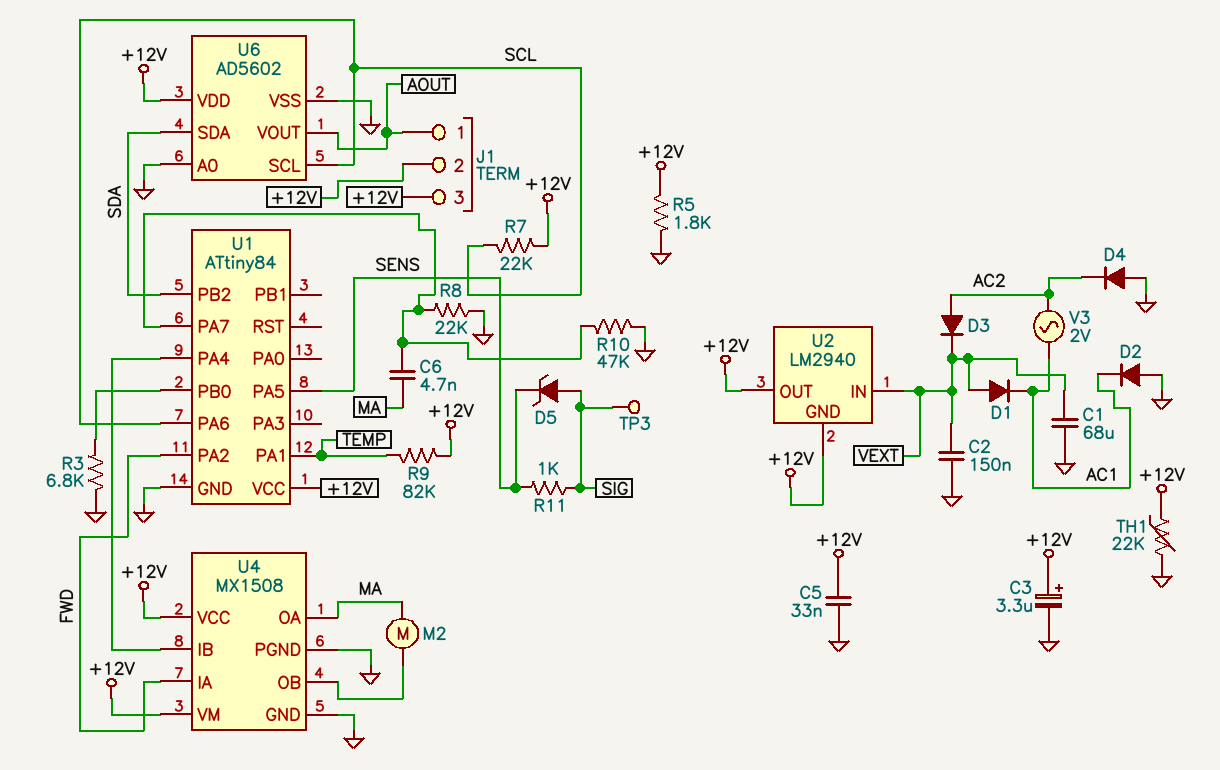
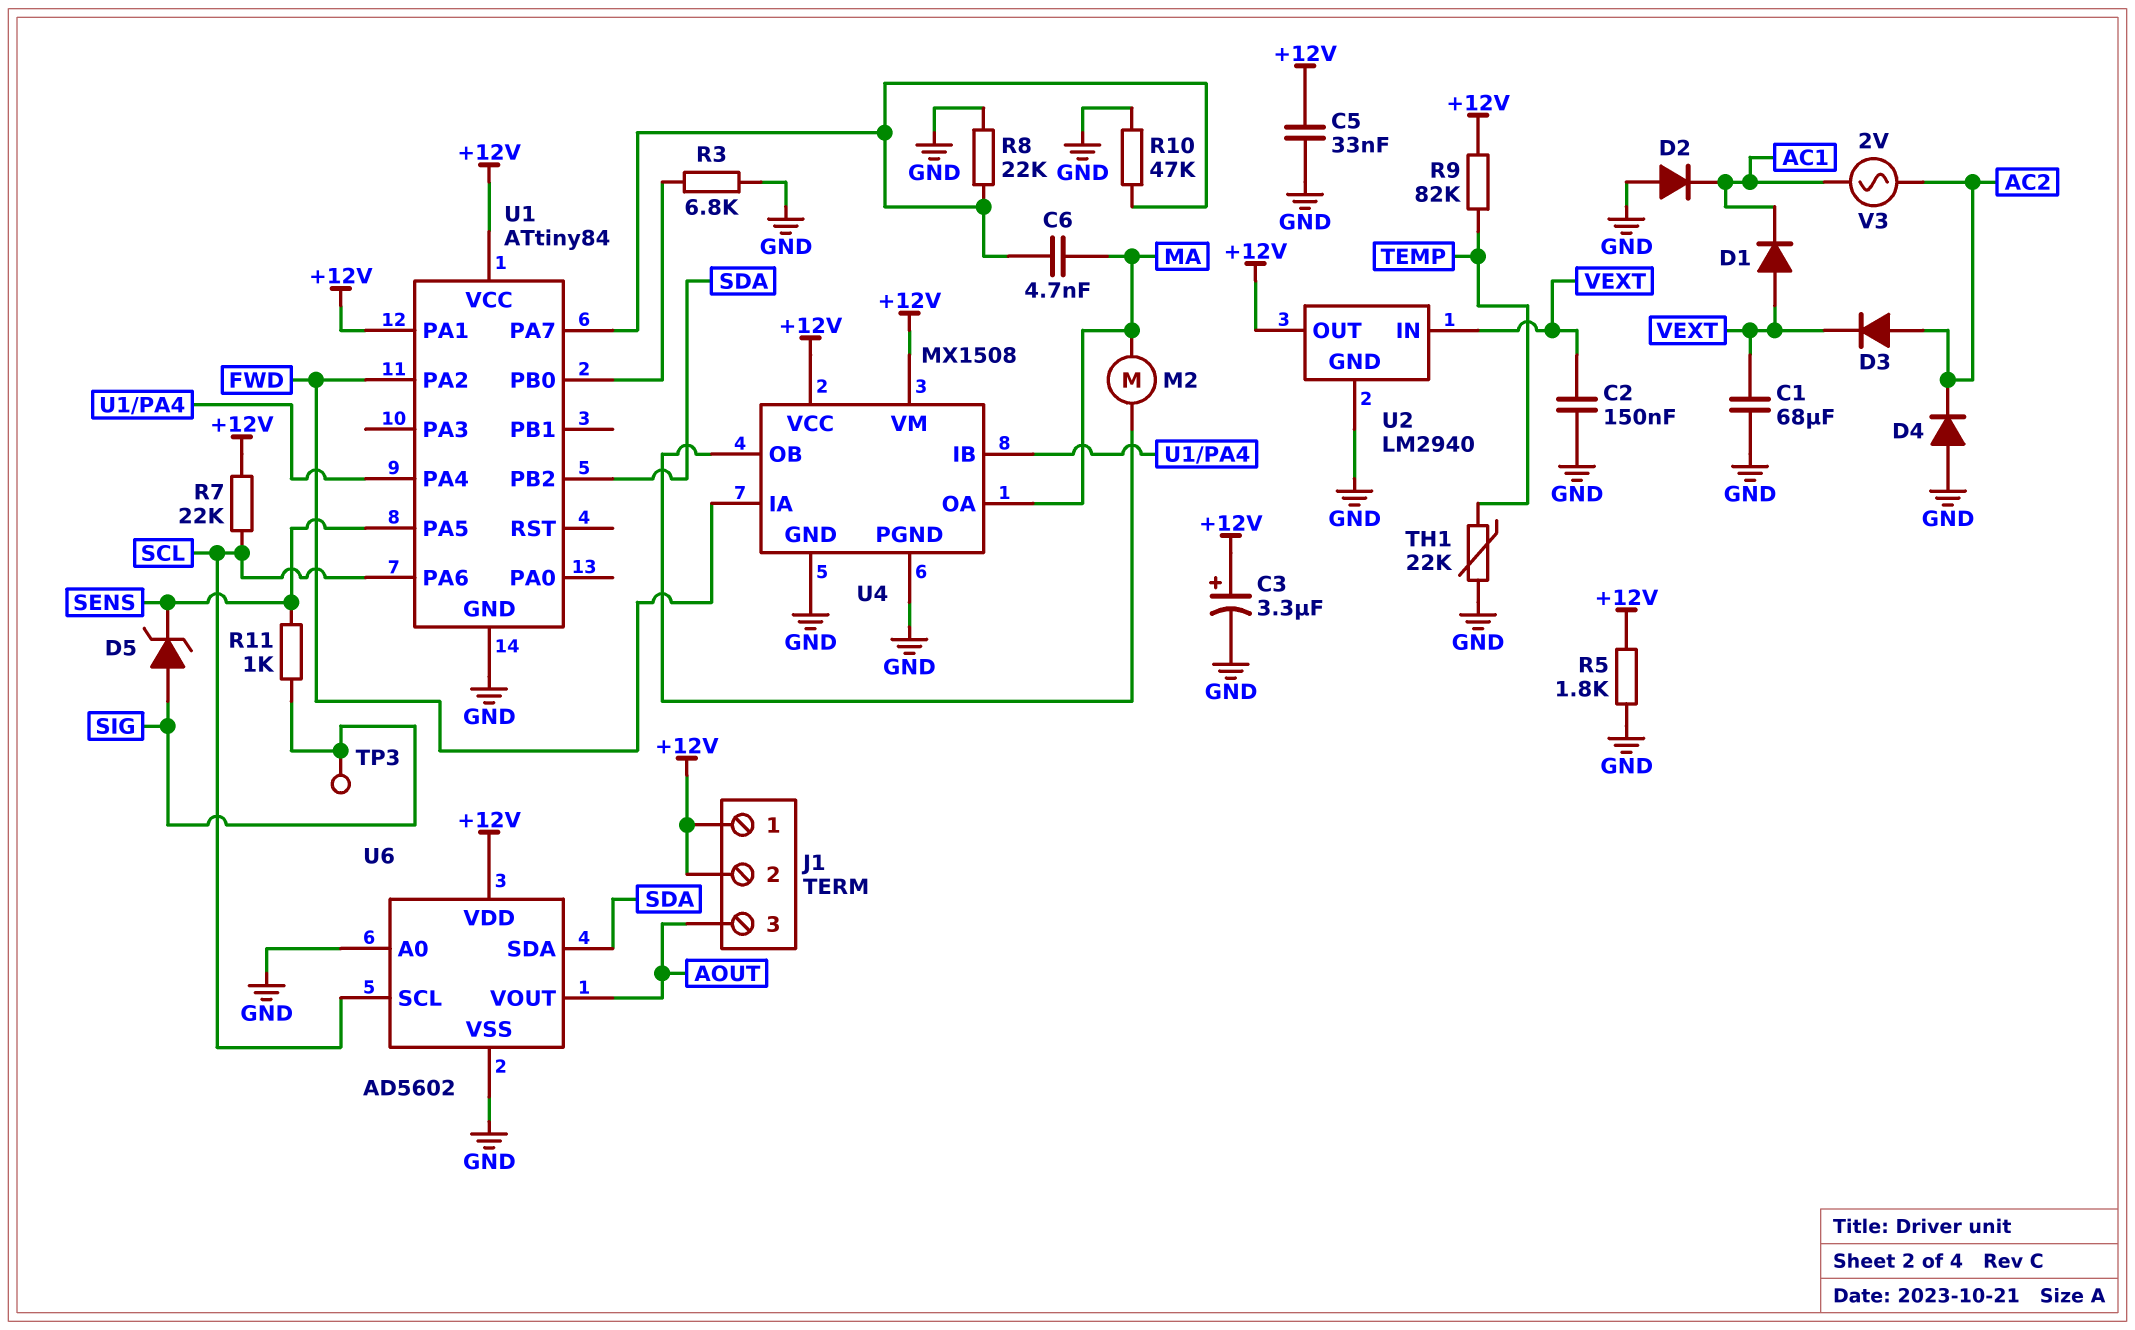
J1 pin 1: AOUT -> +12V
J1 pin 3: +12V -> AOUT
TH1: 22k (+12V, GND) -> 22k (GND, TEMP)
U1 pin PA1: TEMP -> +12V
U2 pin GND: +12V -> GND

